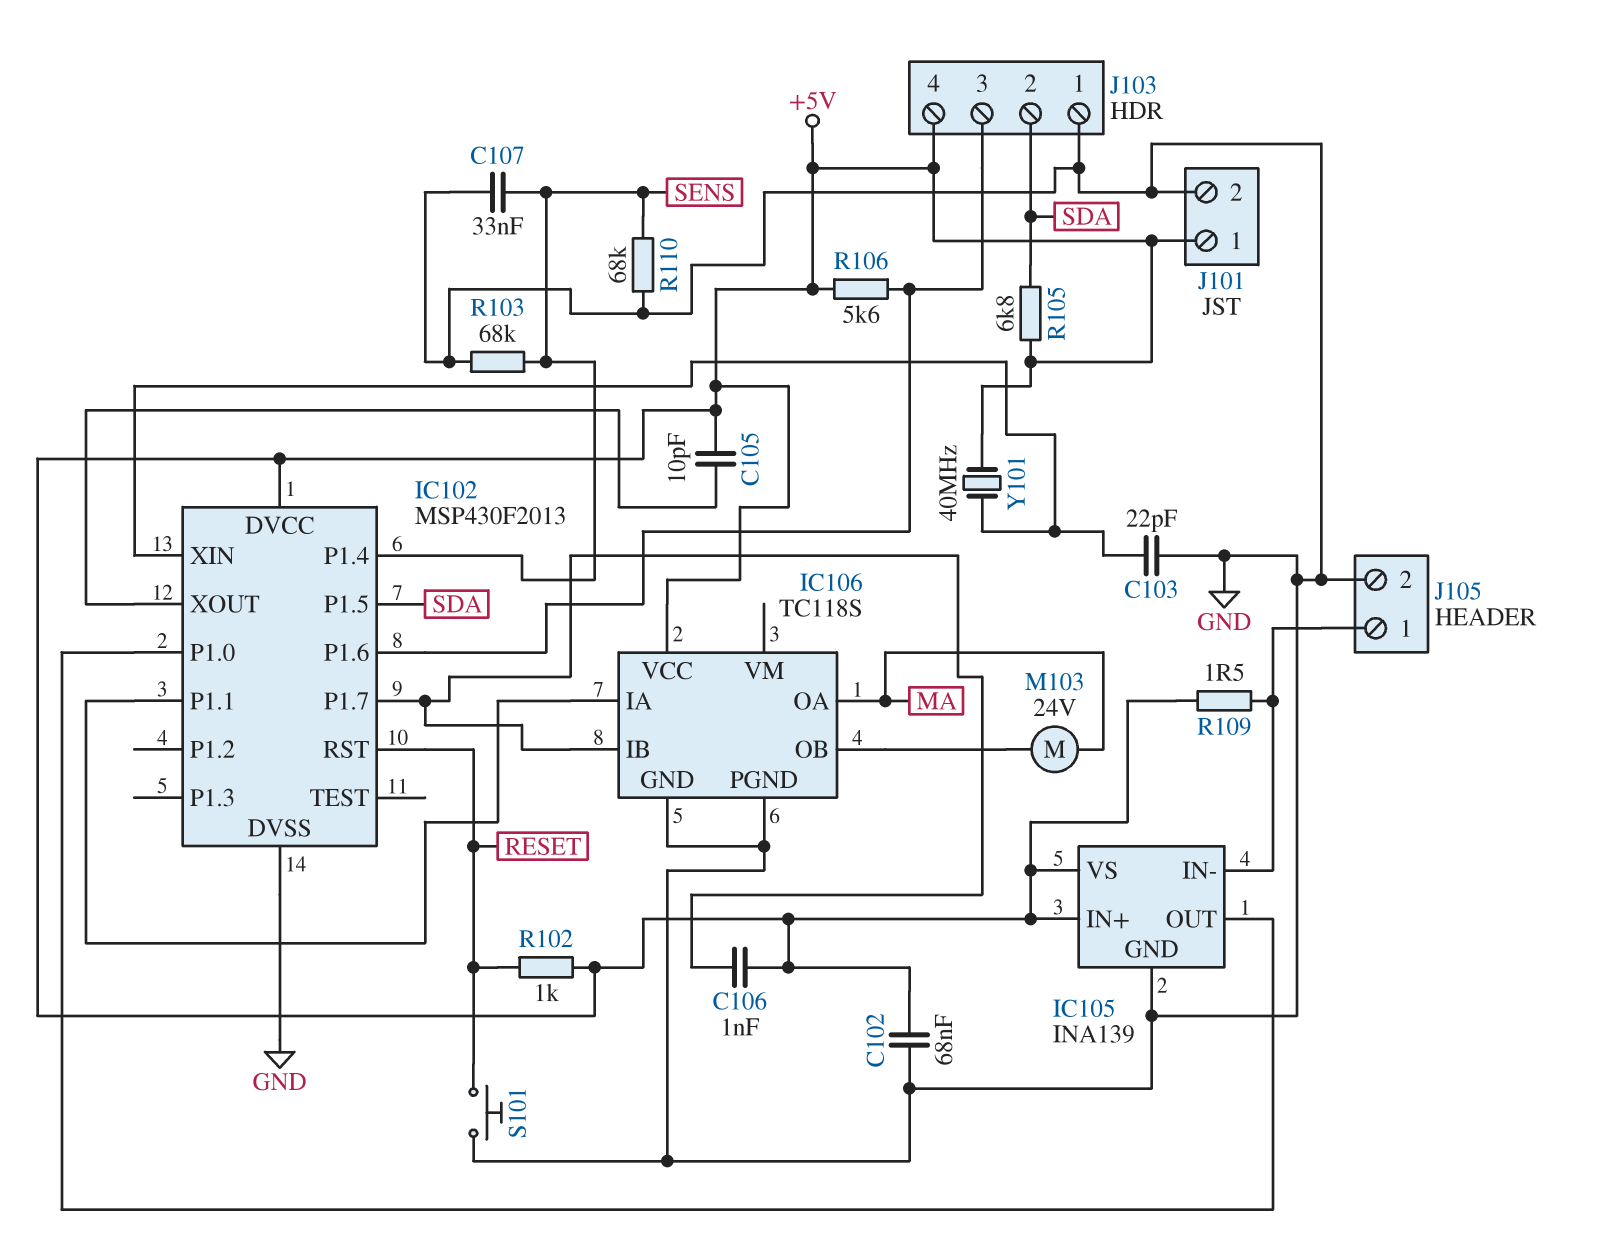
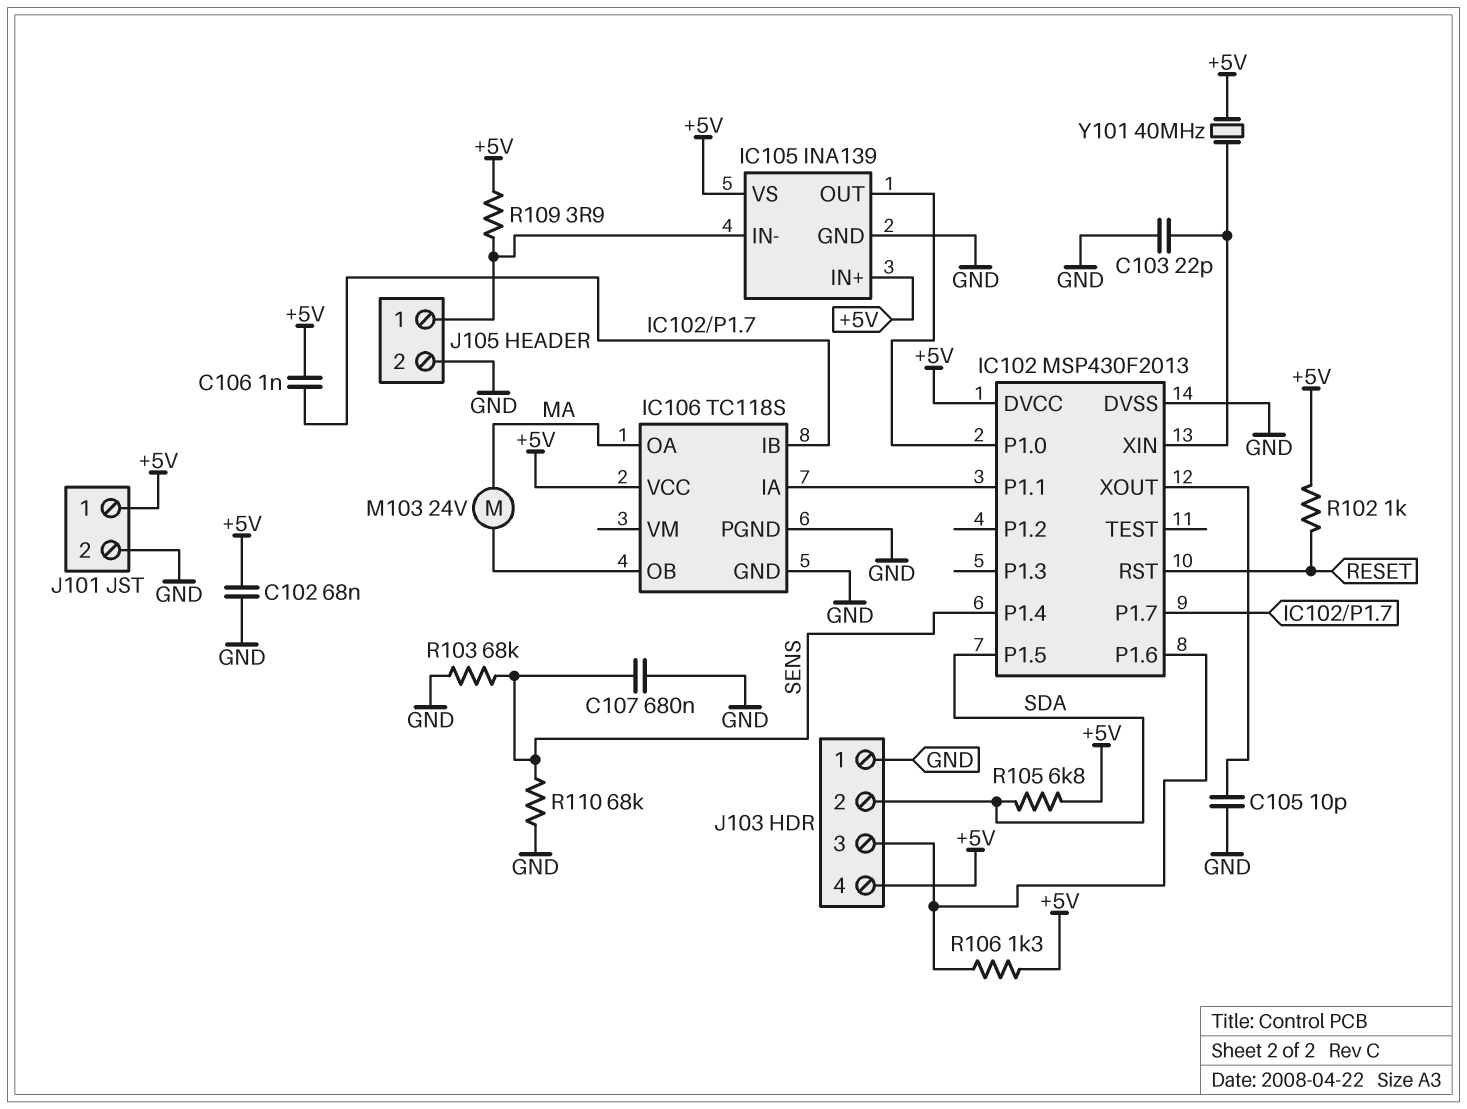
C105: 10pF (+5V, IC102/XOUT) -> 10pF (GND, IC102/XOUT)
C107: 33nF (GND, SENS) -> 680nF (GND, SENS)
R106: 5.6k (+5V, IC102/P1.6) -> 1.3k (+5V, IC102/P1.6)
R109: 1.5 (+5V, IC105/IN-) -> 3.9 (+5V, IC105/IN-)
S101: button (GND, RESET) -> none

